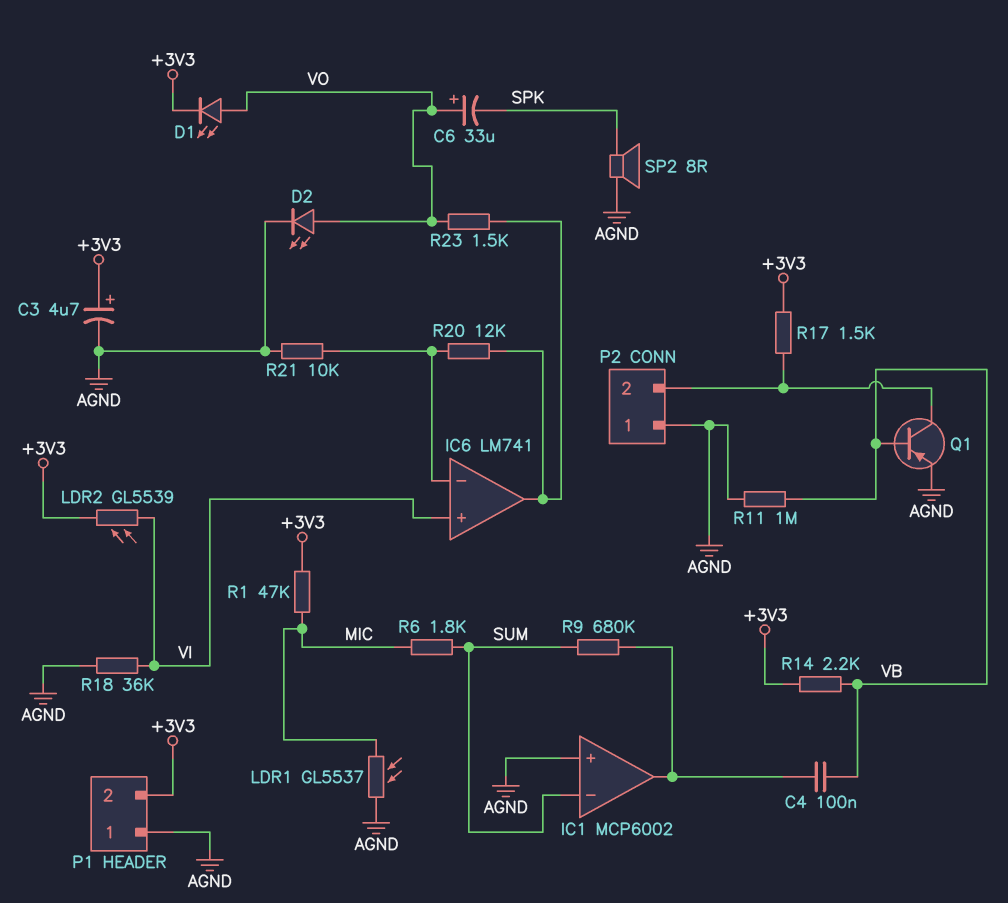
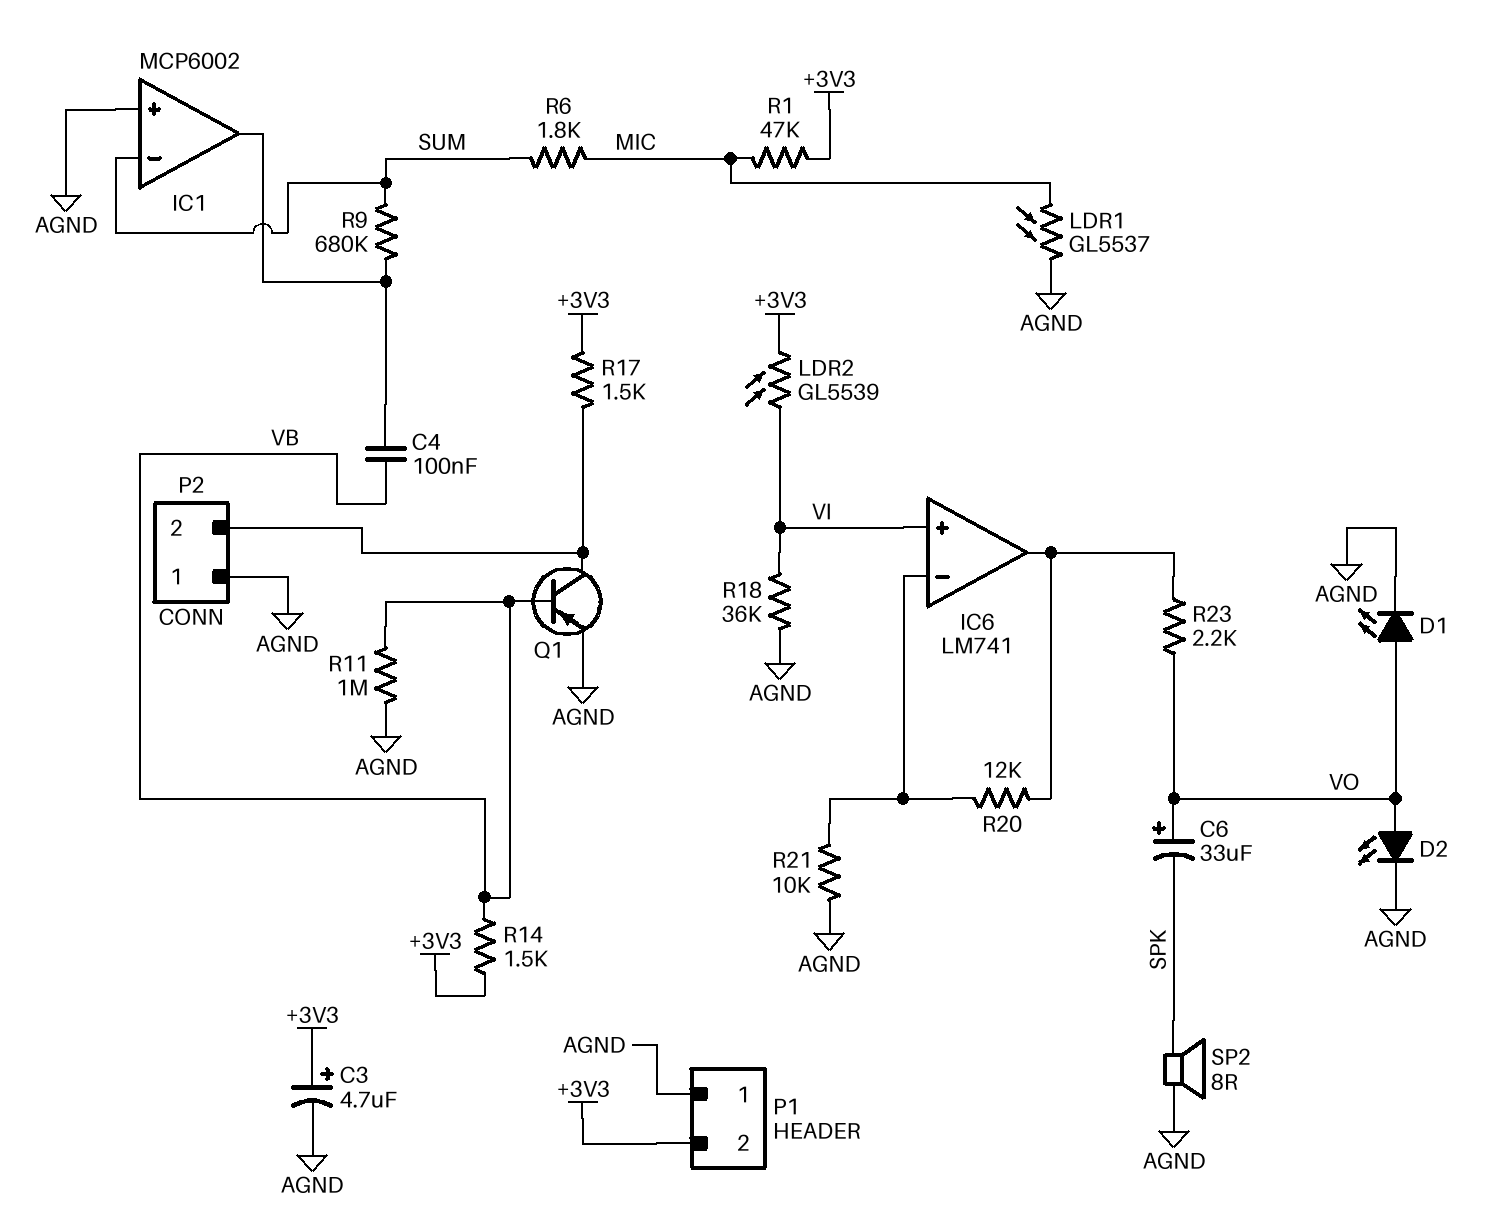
D1: LED (A VO, K +3V3) -> LED (A VO, K AGND)
R14: 2.2k (+3V3, VB) -> 1.5k (+3V3, VB)
R23: 1.5k (IC6/out, VO) -> 2.2k (IC6/out, VO)

